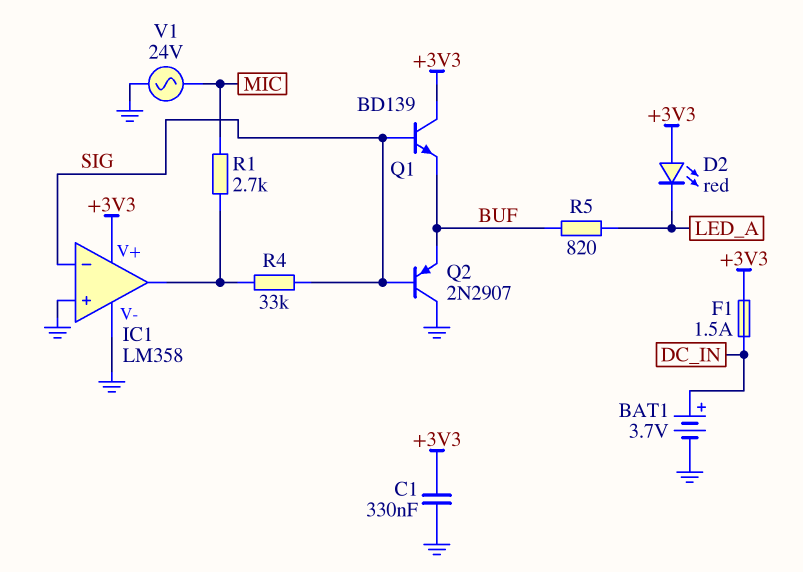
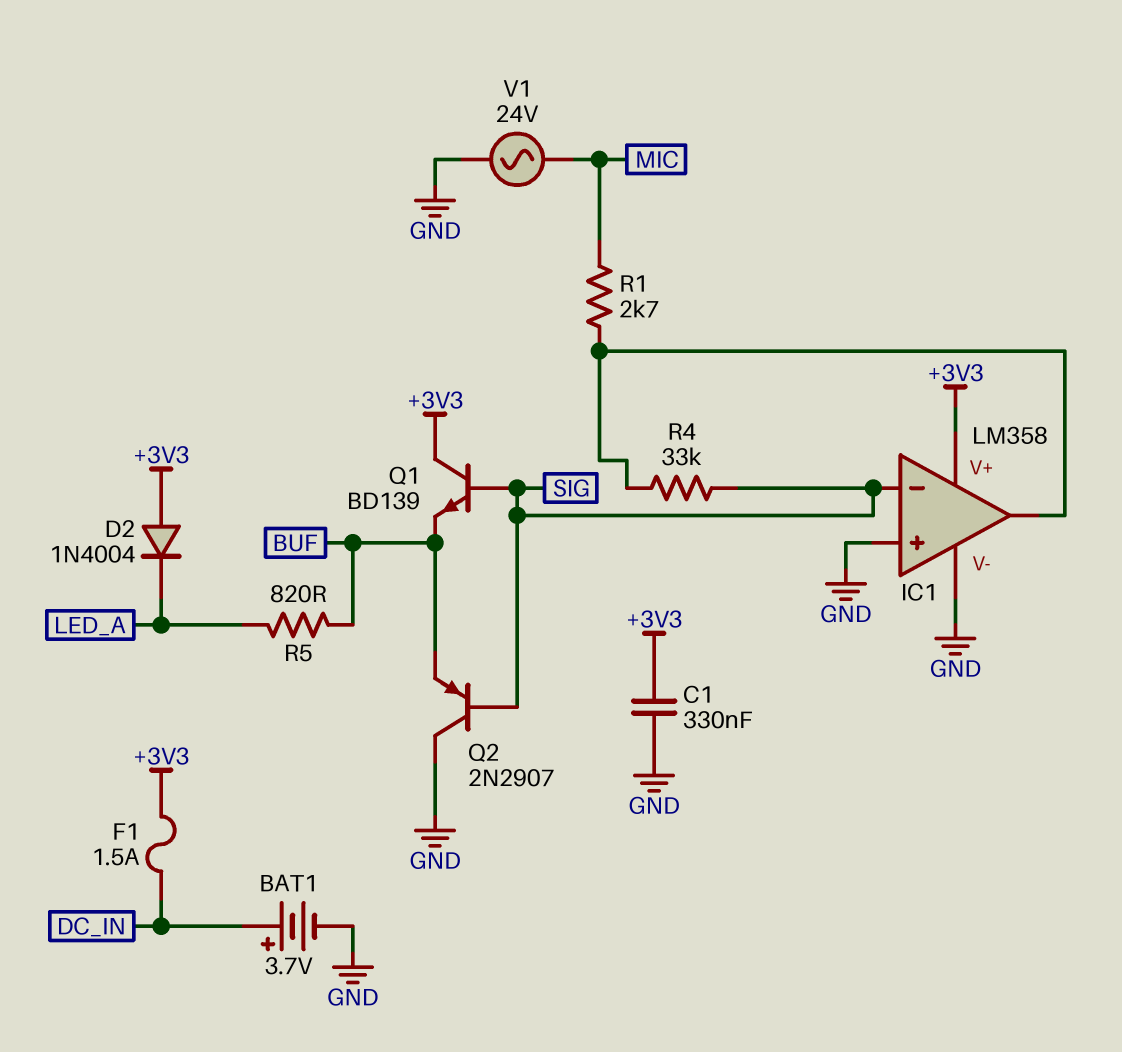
D2: LED red (A +3V3, K LED_A) -> diode 1N4004 (A +3V3, K LED_A)

